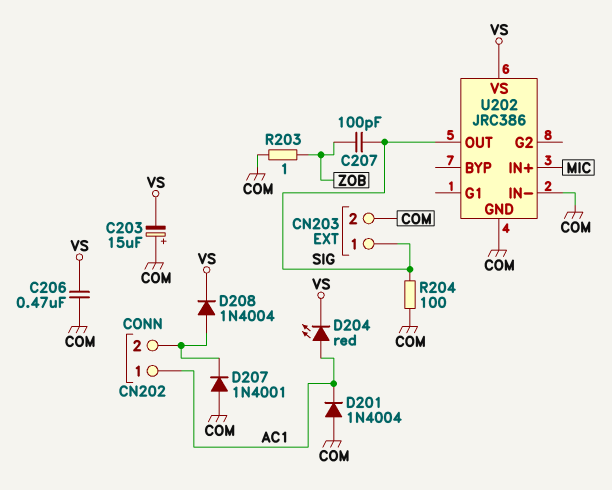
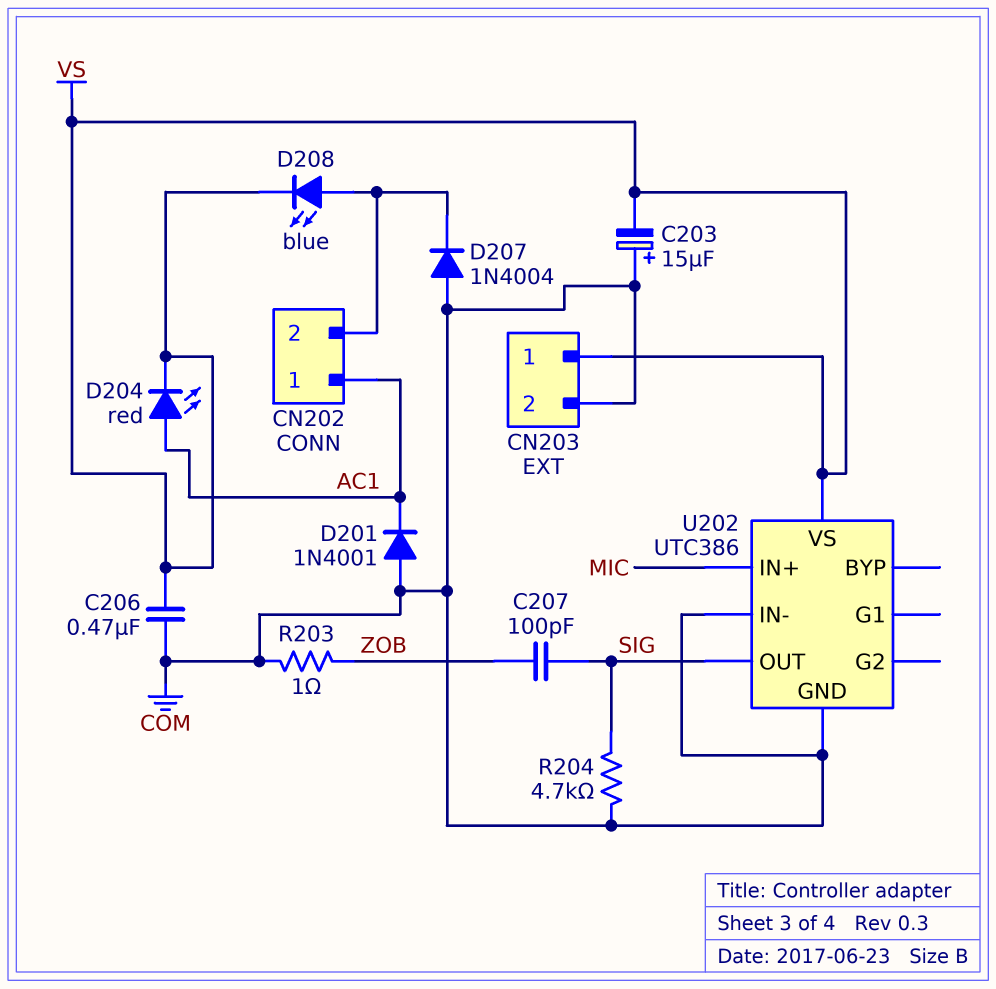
CN203 pin 1: SIG -> VS
D201: diode 1N4004 (A COM, K AC1) -> diode 1N4001 (A COM, K AC1)
D207: diode 1N4001 (A COM, K CN202/2) -> diode 1N4004 (A COM, K CN202/2)
D208: diode 1N4004 (A CN202/2, K VS) -> LED blue (A CN202/2, K VS)
R204: 100 (COM, SIG) -> 4.7k (COM, SIG)
U202: JRC386 -> UTC386

